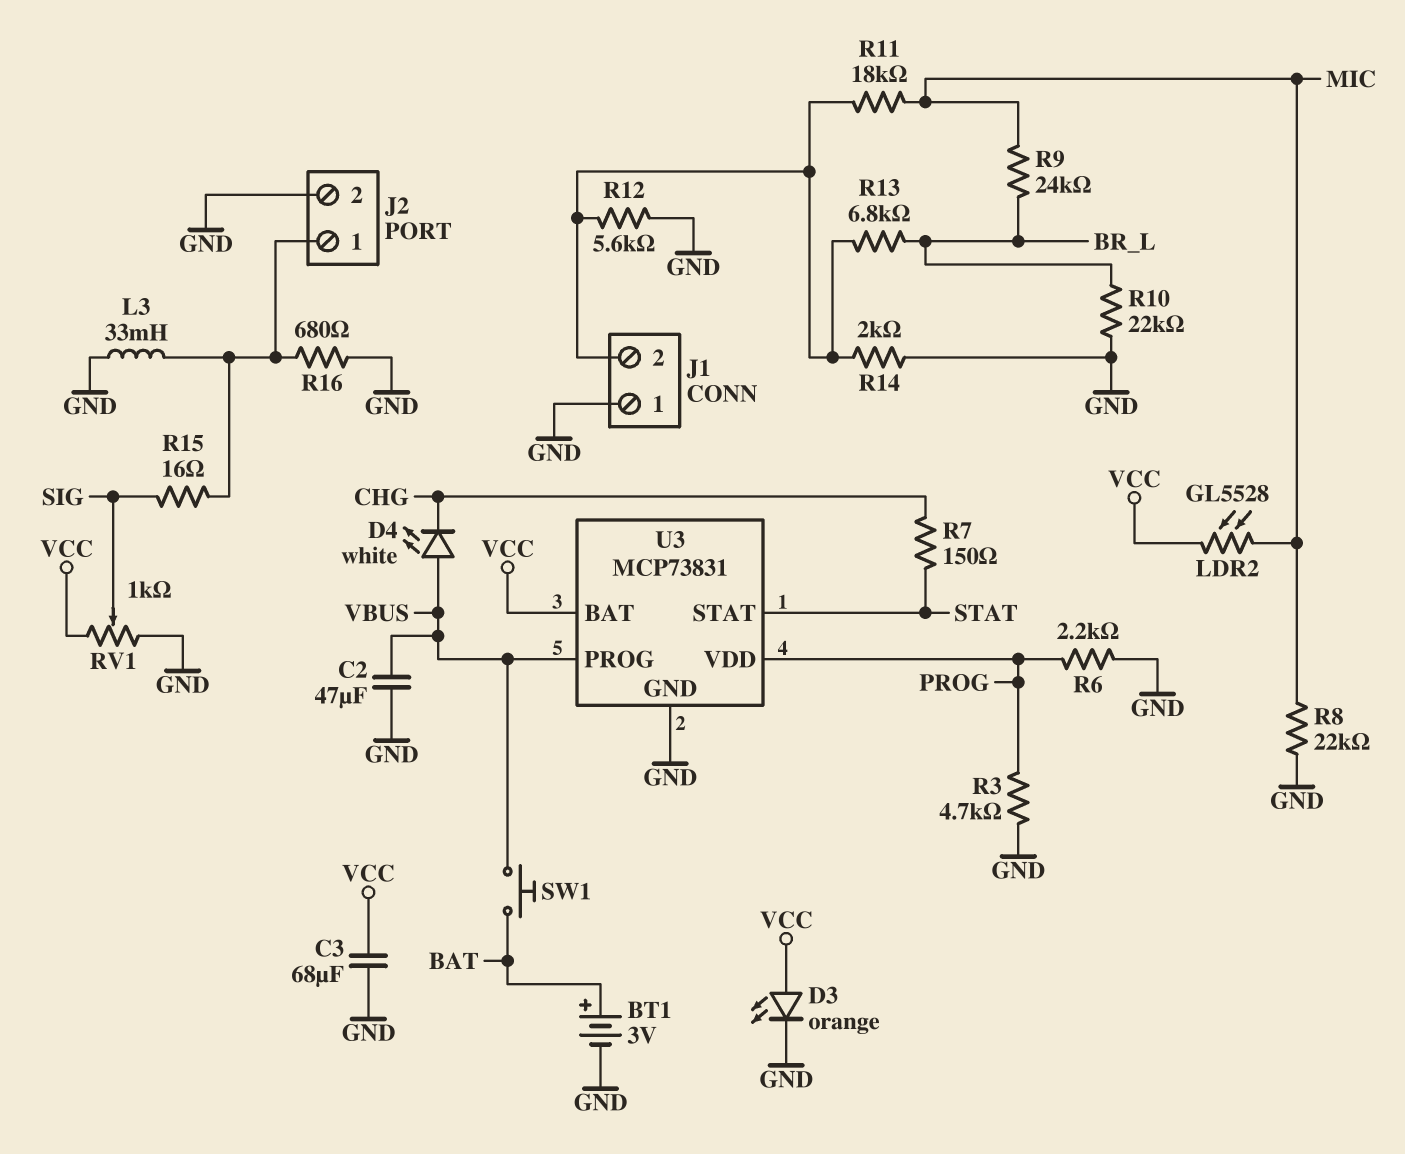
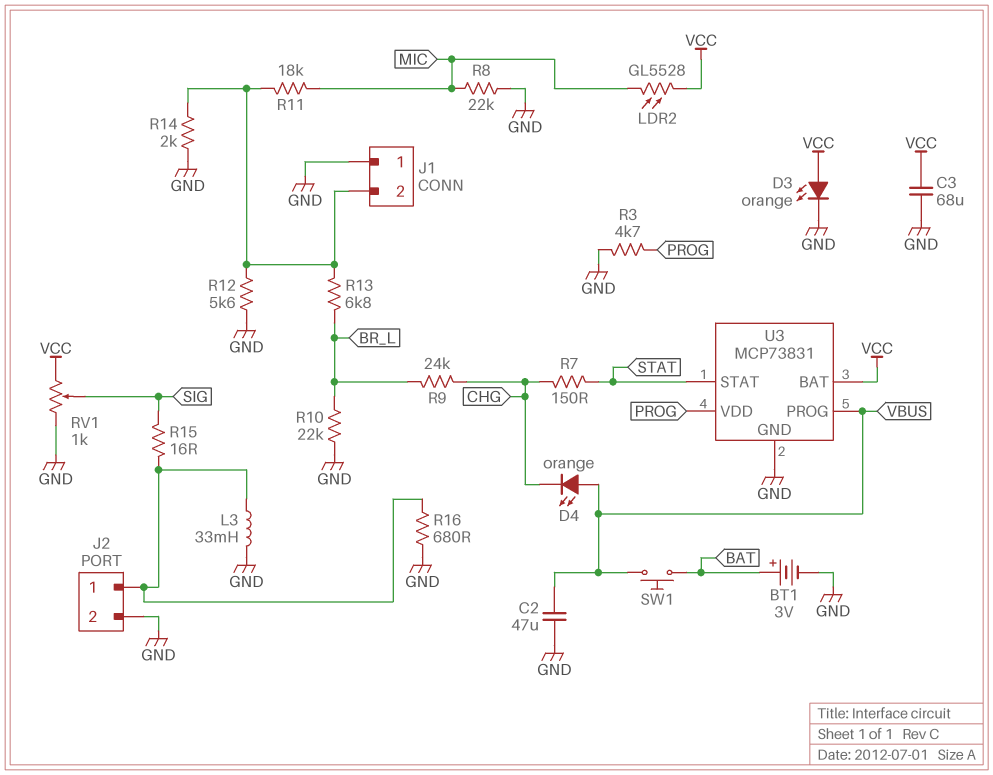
D4: LED white (A VBUS, K CHG) -> LED orange (A VBUS, K CHG)
R6: 2.2k (GND, PROG) -> none
R9: 24k (BR_L, MIC) -> 24k (BR_L, CHG)

